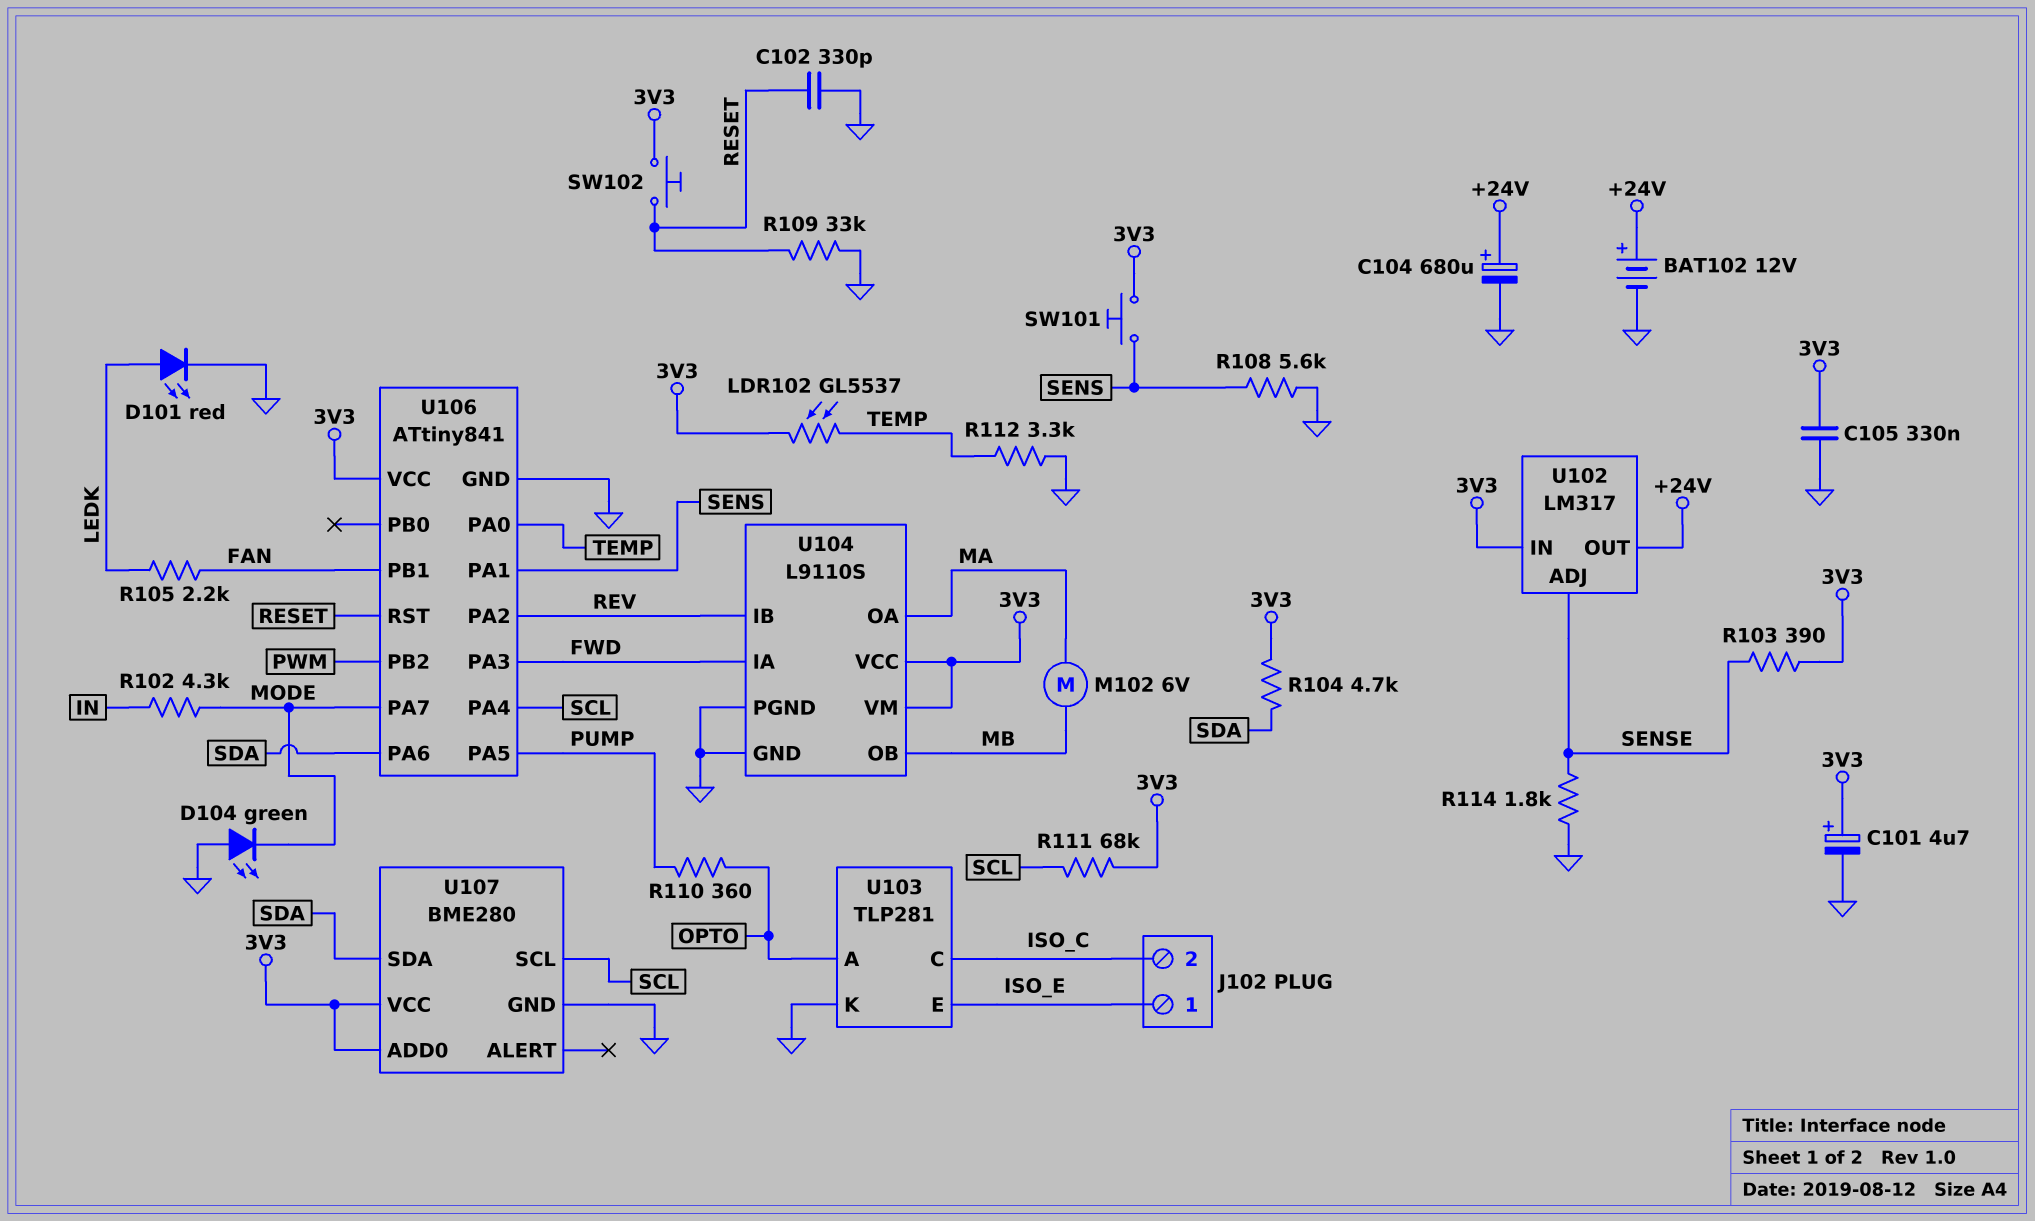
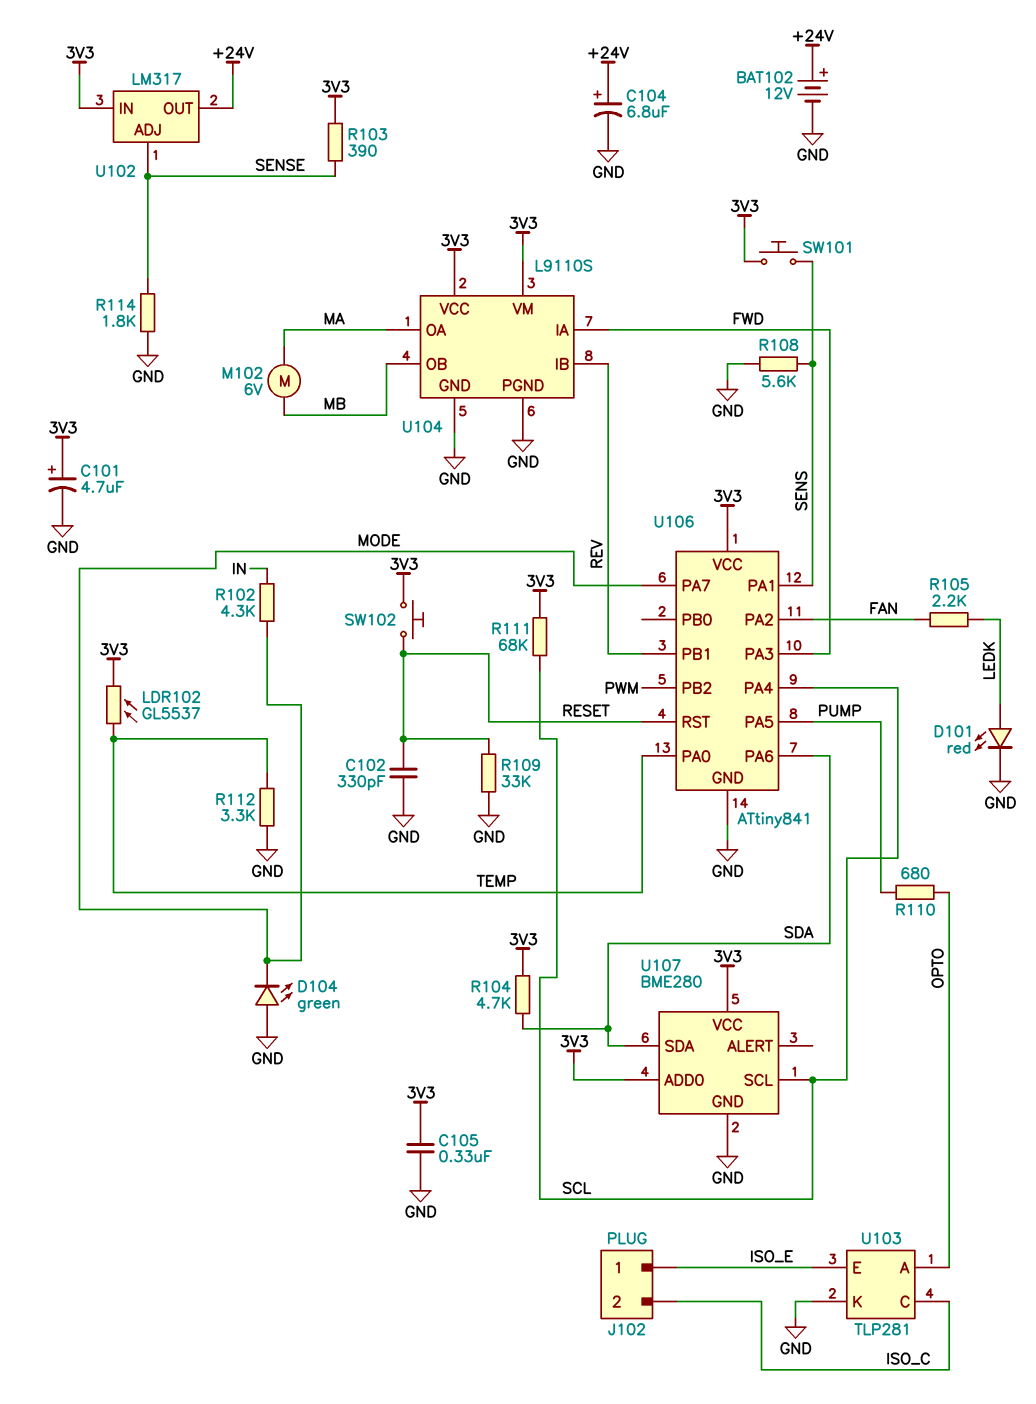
C104: 680uF (plus +24V, minus GND) -> 6.8uF (plus +24V, minus GND)
R110: 360 (OPTO, PUMP) -> 680 (OPTO, PUMP)
U106 pin PA2: REV -> FAN
U106 pin PB1: FAN -> REV

